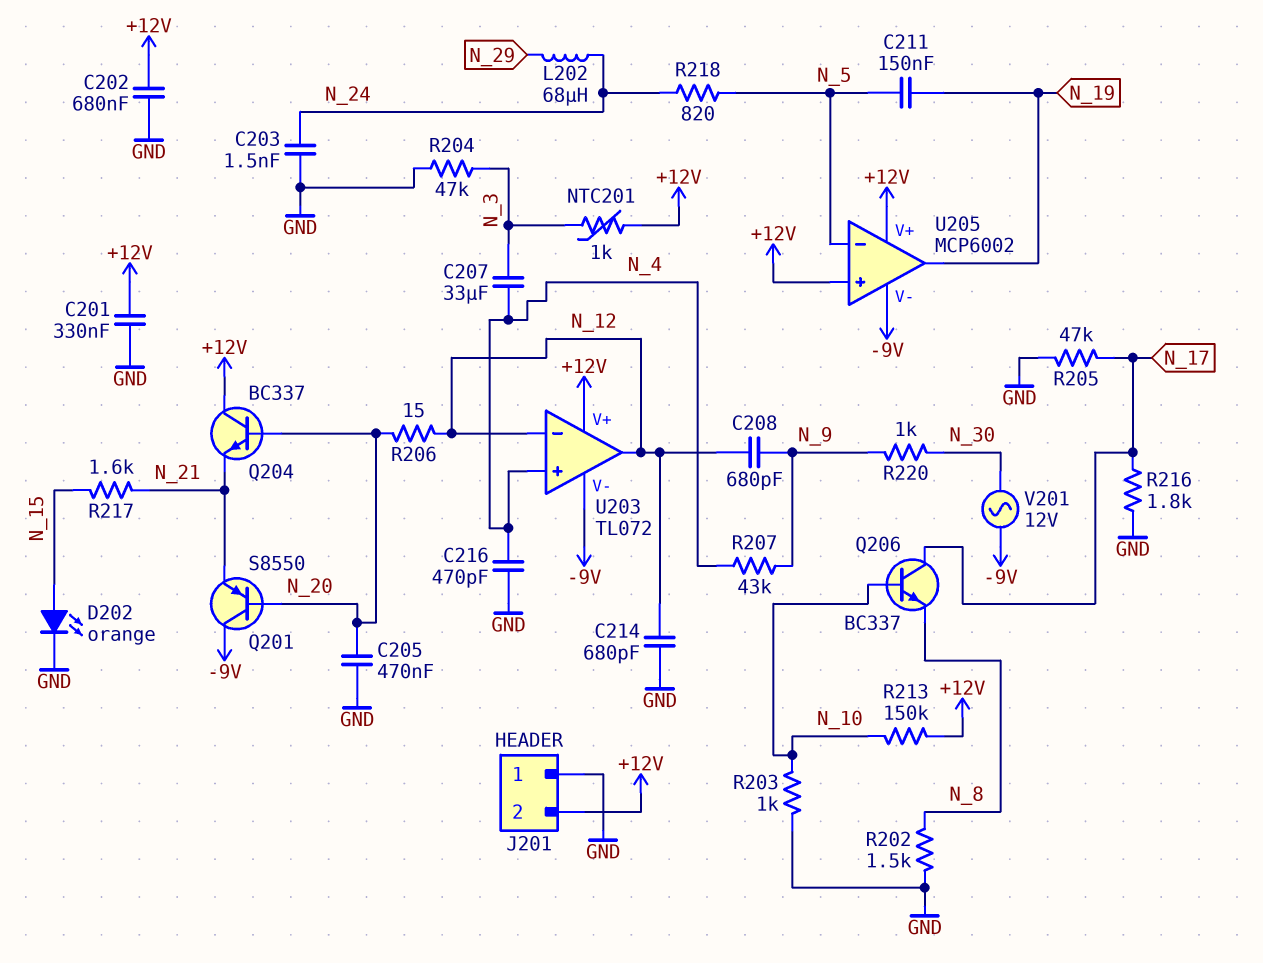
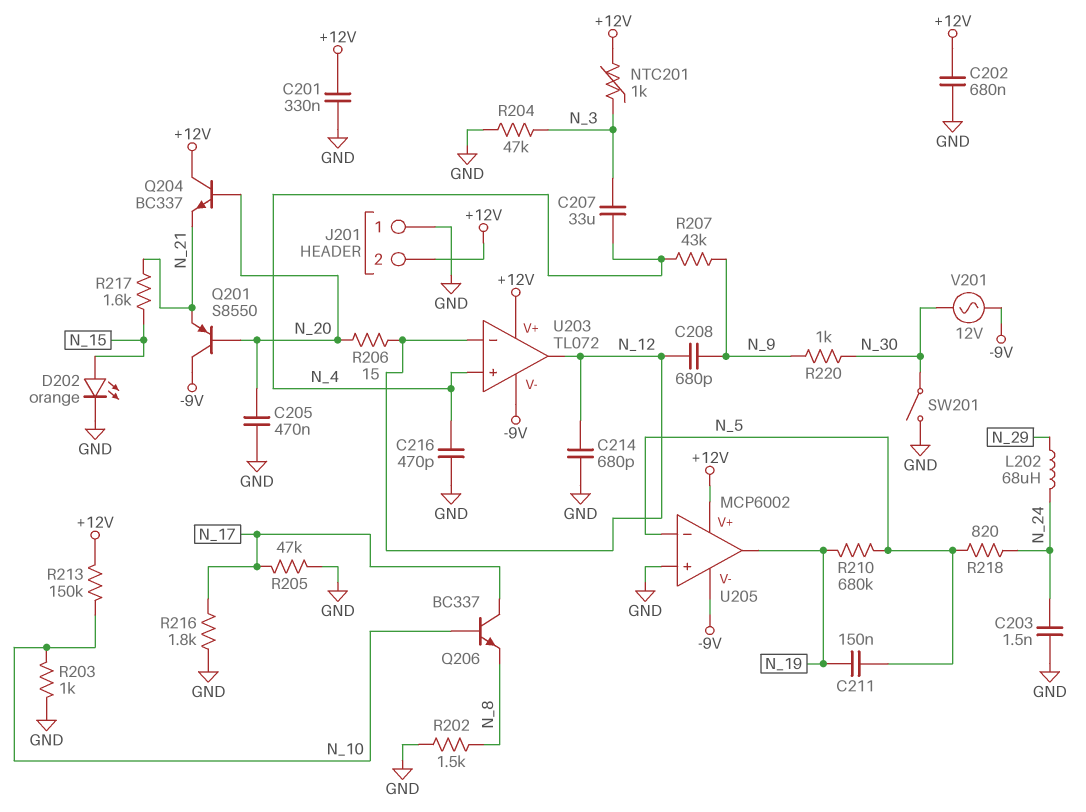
R210: none -> 680k (N_5, N_19)
SW201: none -> switch (GND, N_30)
U205 pin in+: +12V -> GND

